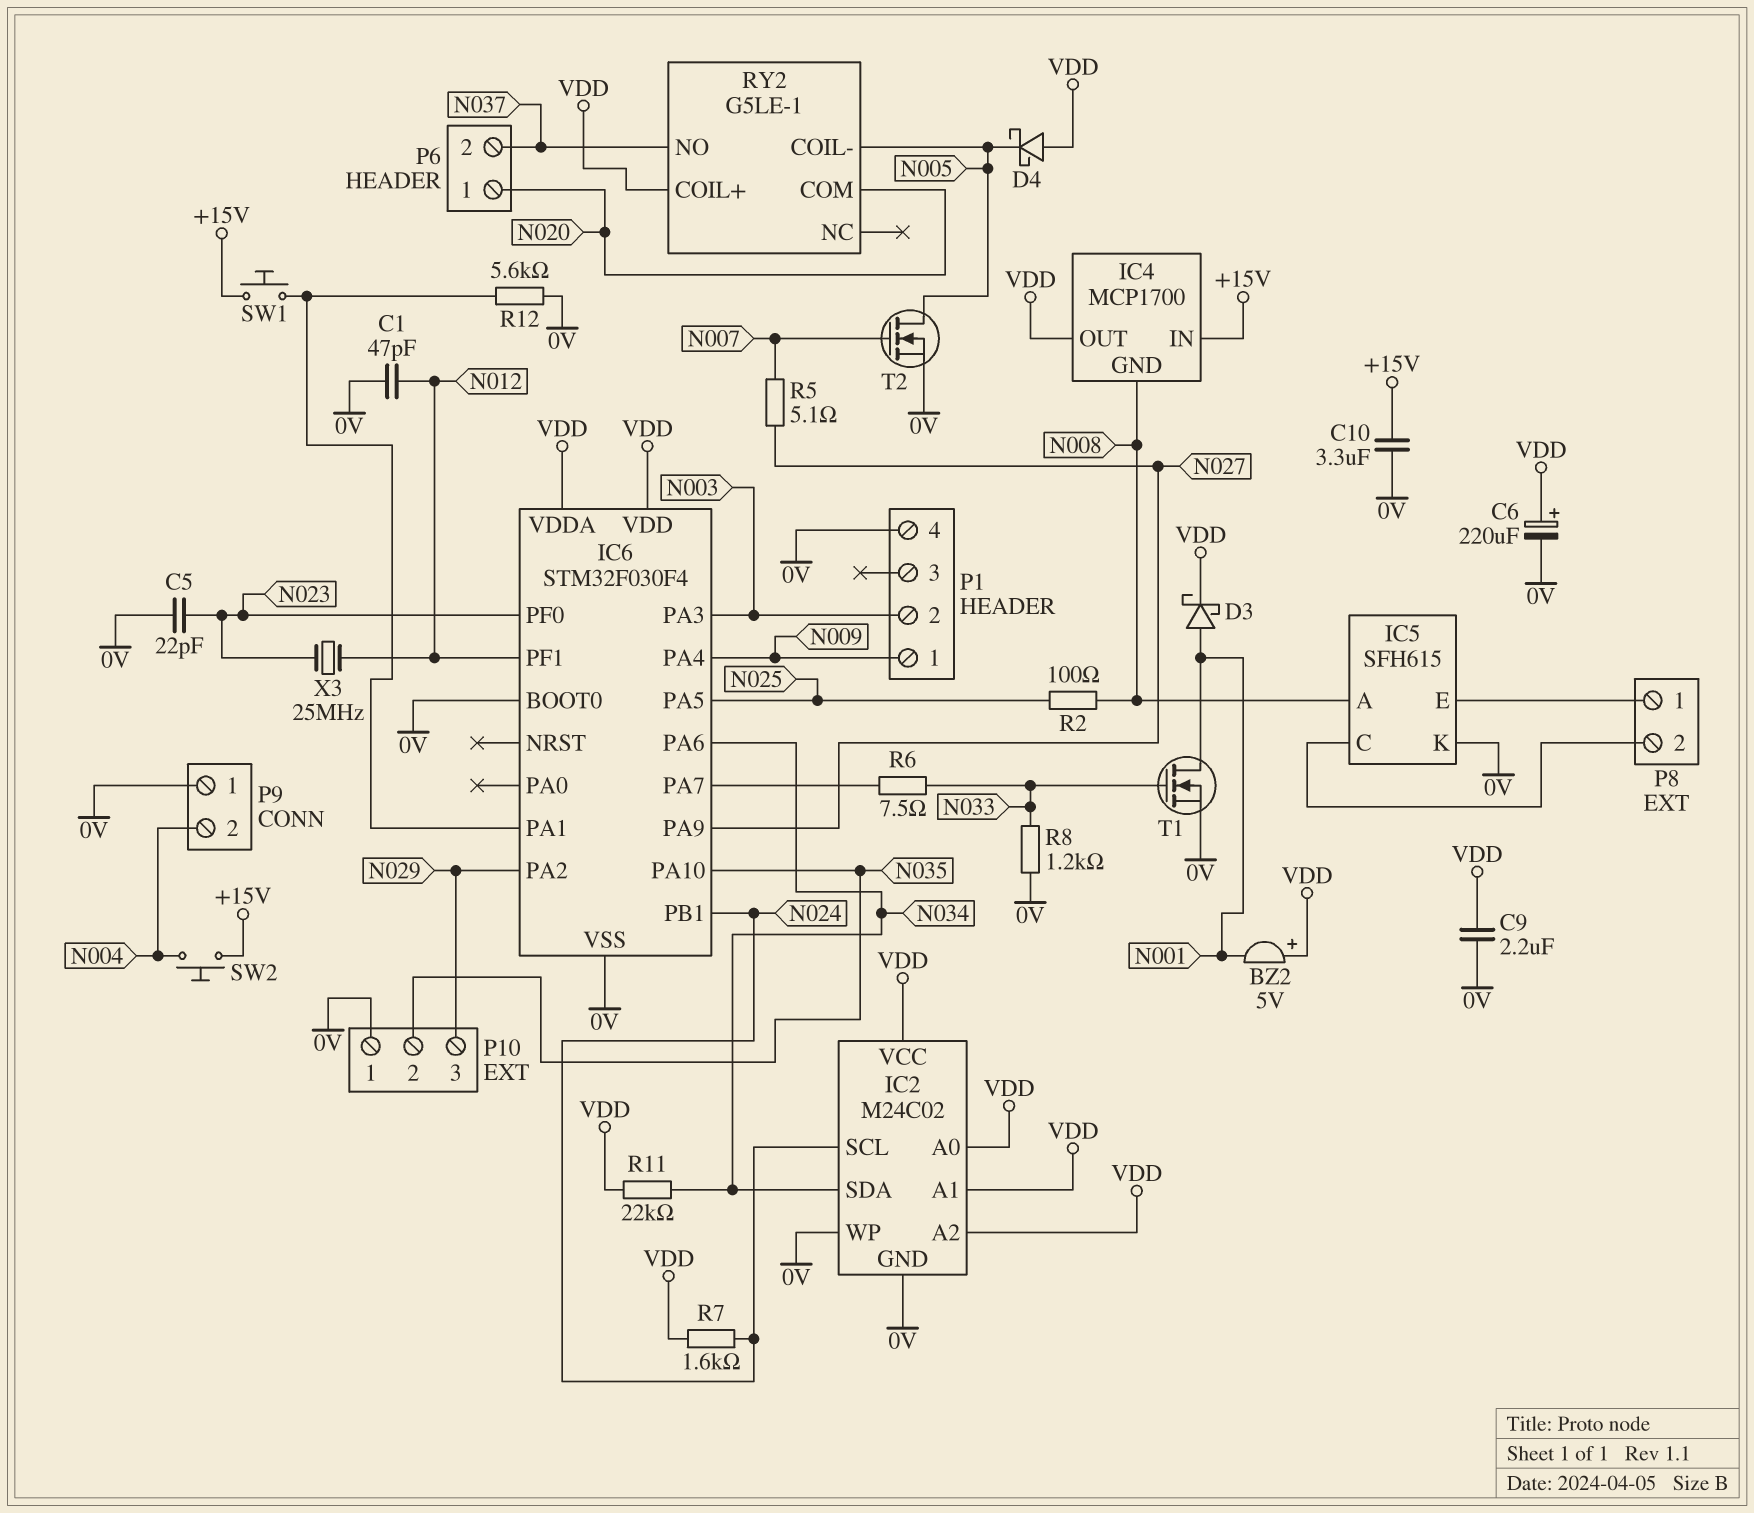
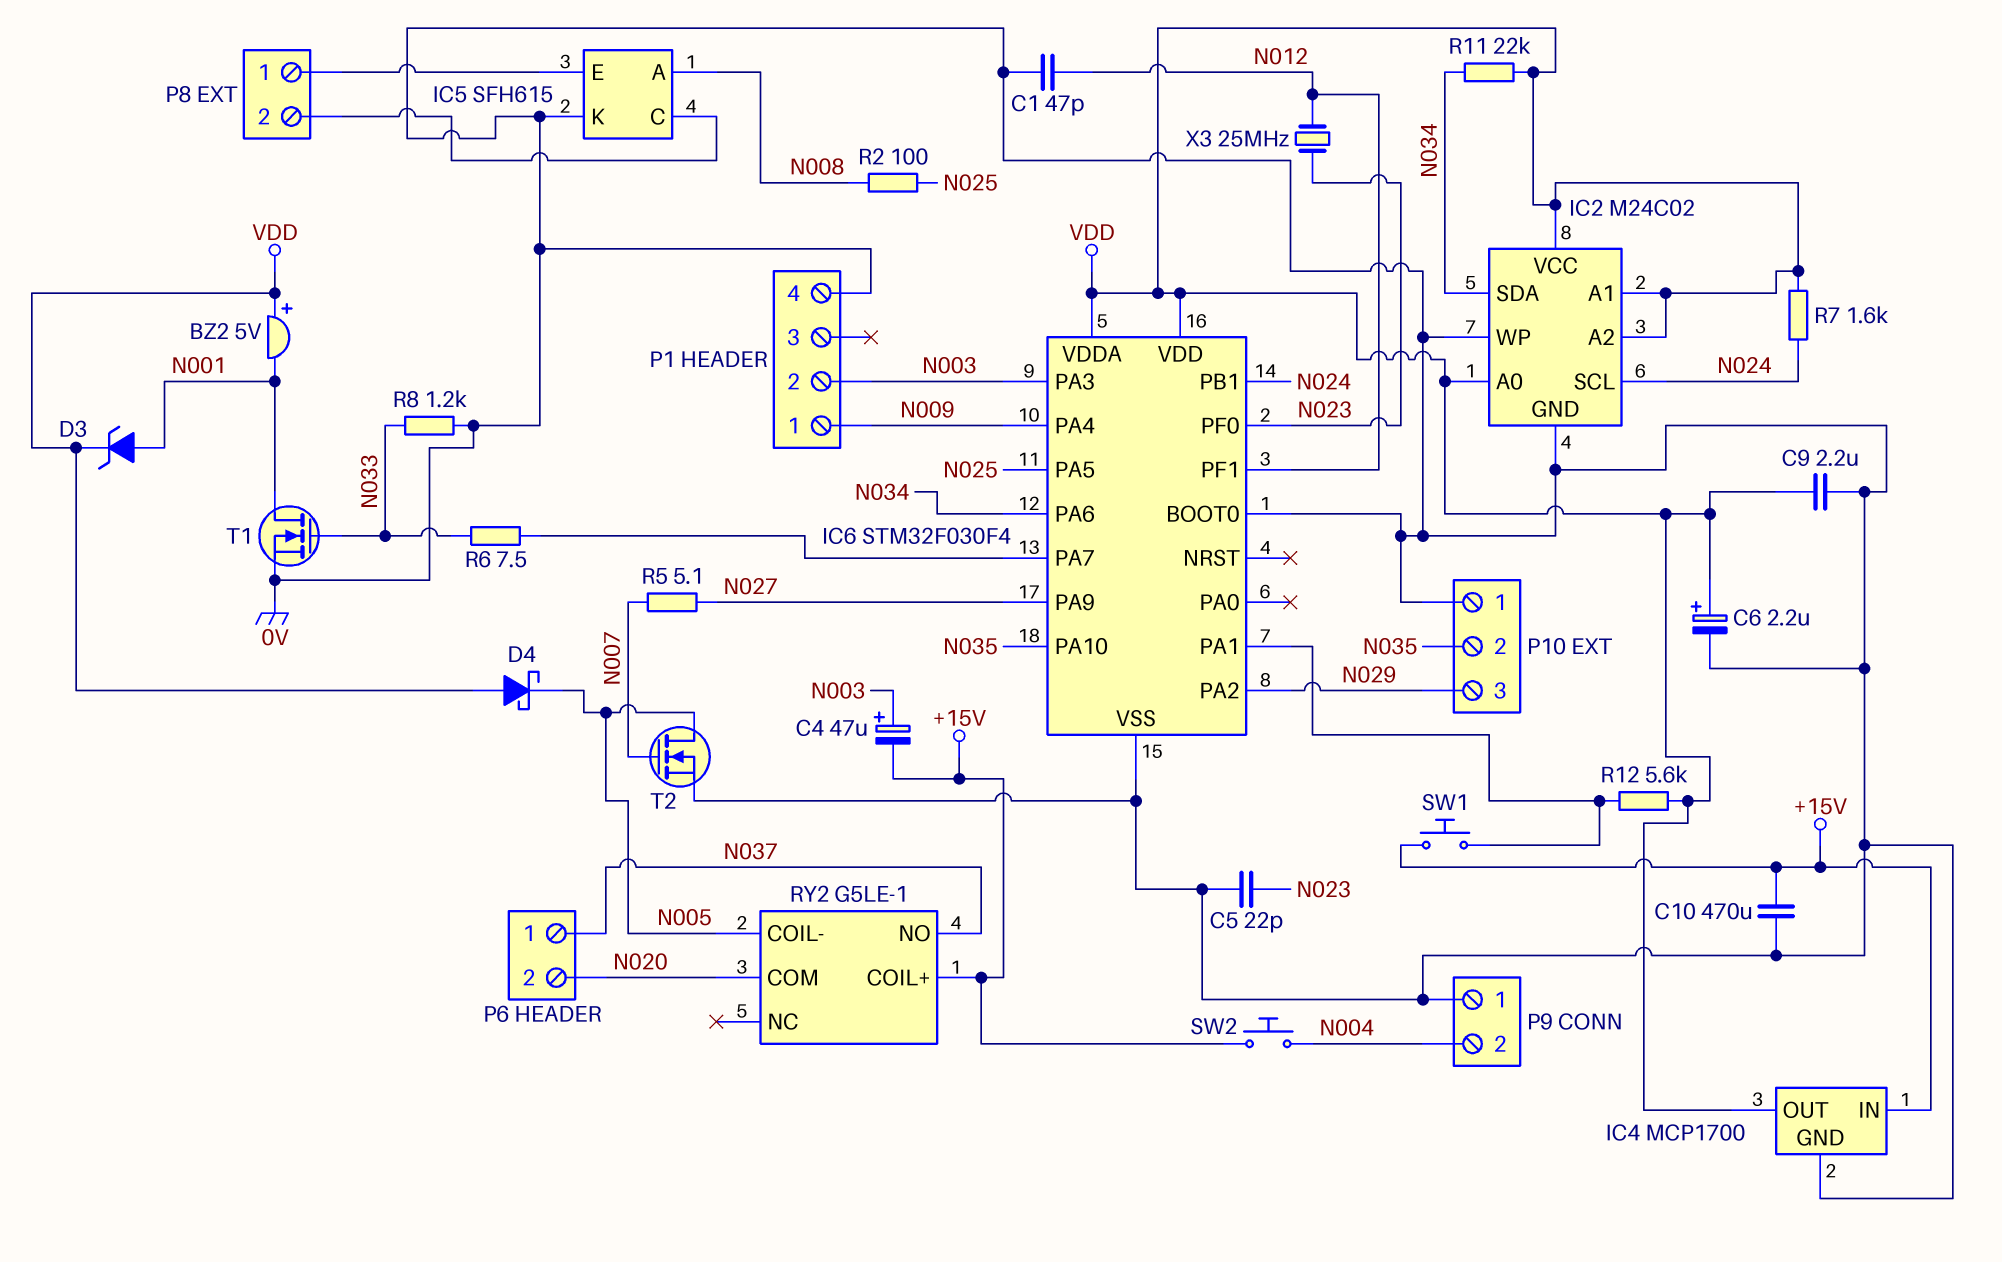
C4: none -> 47uF (plus N003, minus +15V)
C6: 220uF (plus VDD, minus 0V) -> 2.2uF (plus VDD, minus 0V)
C10: 3.3uF (+15V, 0V) -> 470uF (+15V, 0V)
D3: schottky (A N001, K VDD) -> zener (A N001, K VDD)
IC4 pin GND: N008 -> 0V
P6 pin 1: N020 -> N037
P6 pin 2: N037 -> N020
R12: 5.6k (0V, IC6/PA1) -> 5.6k (IC6/PA1, VDD)
RY2 pin COIL+: VDD -> +15V

